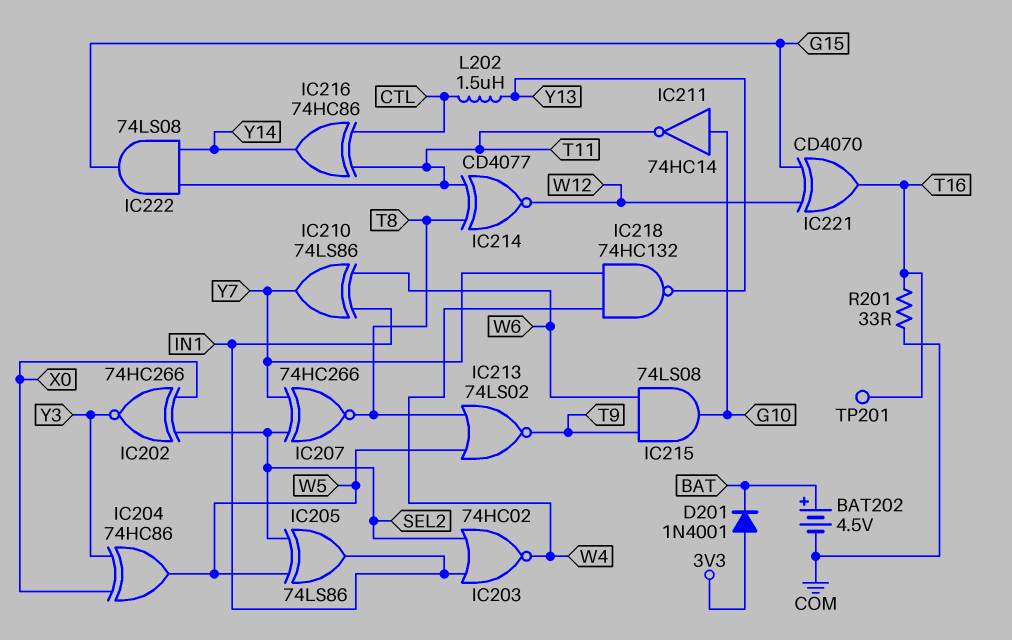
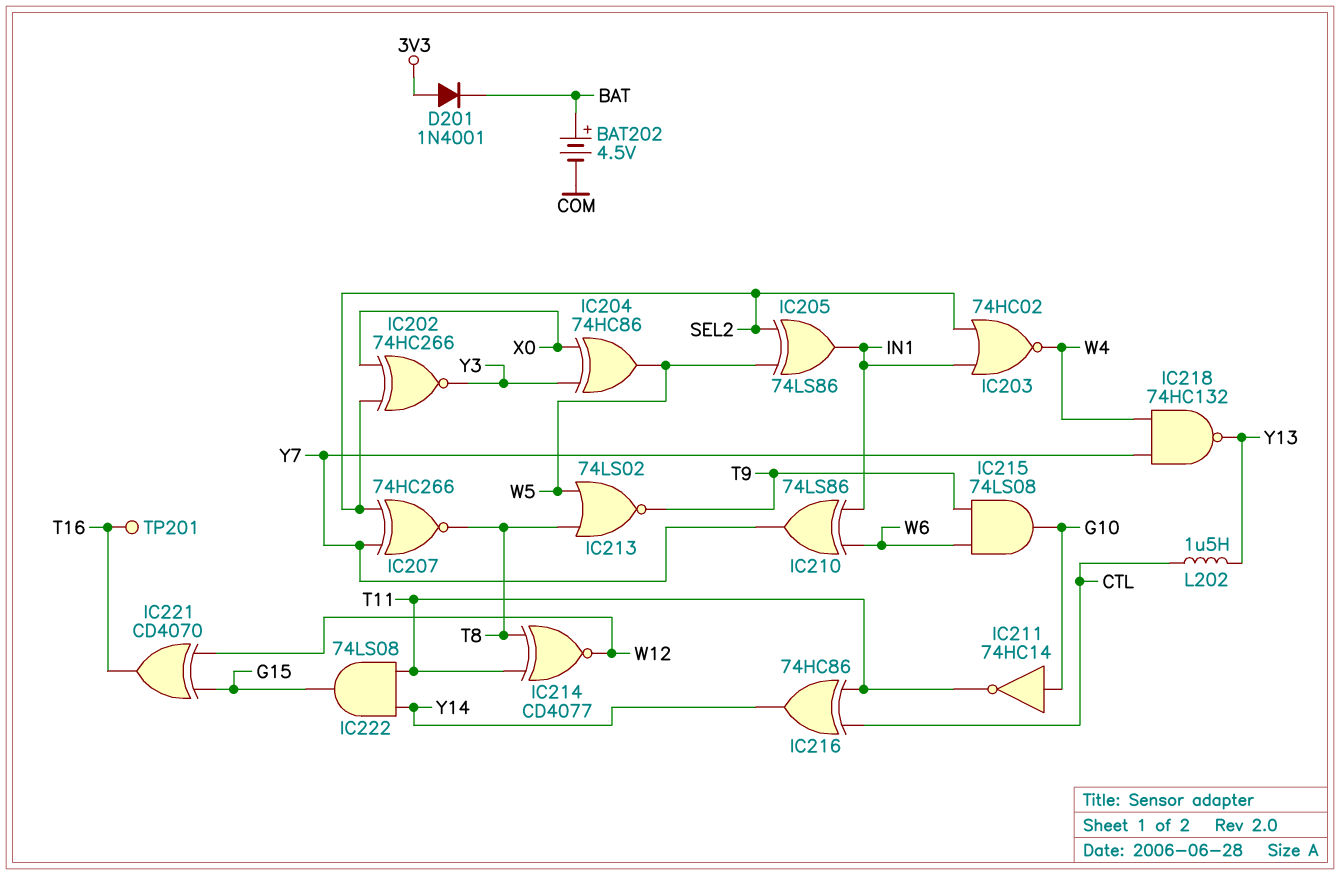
R201: 33 (COM, T16) -> none

